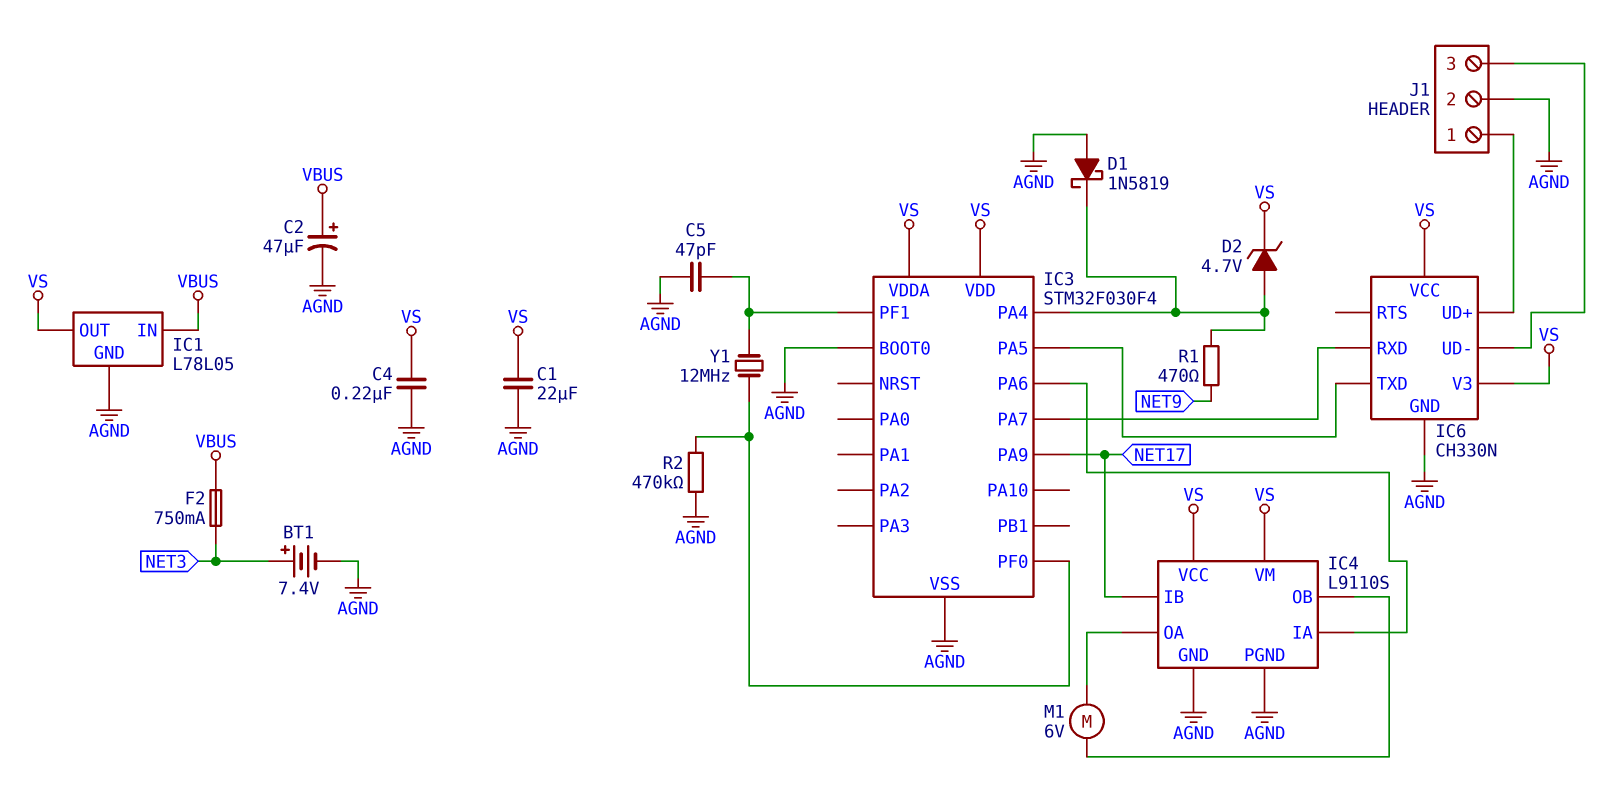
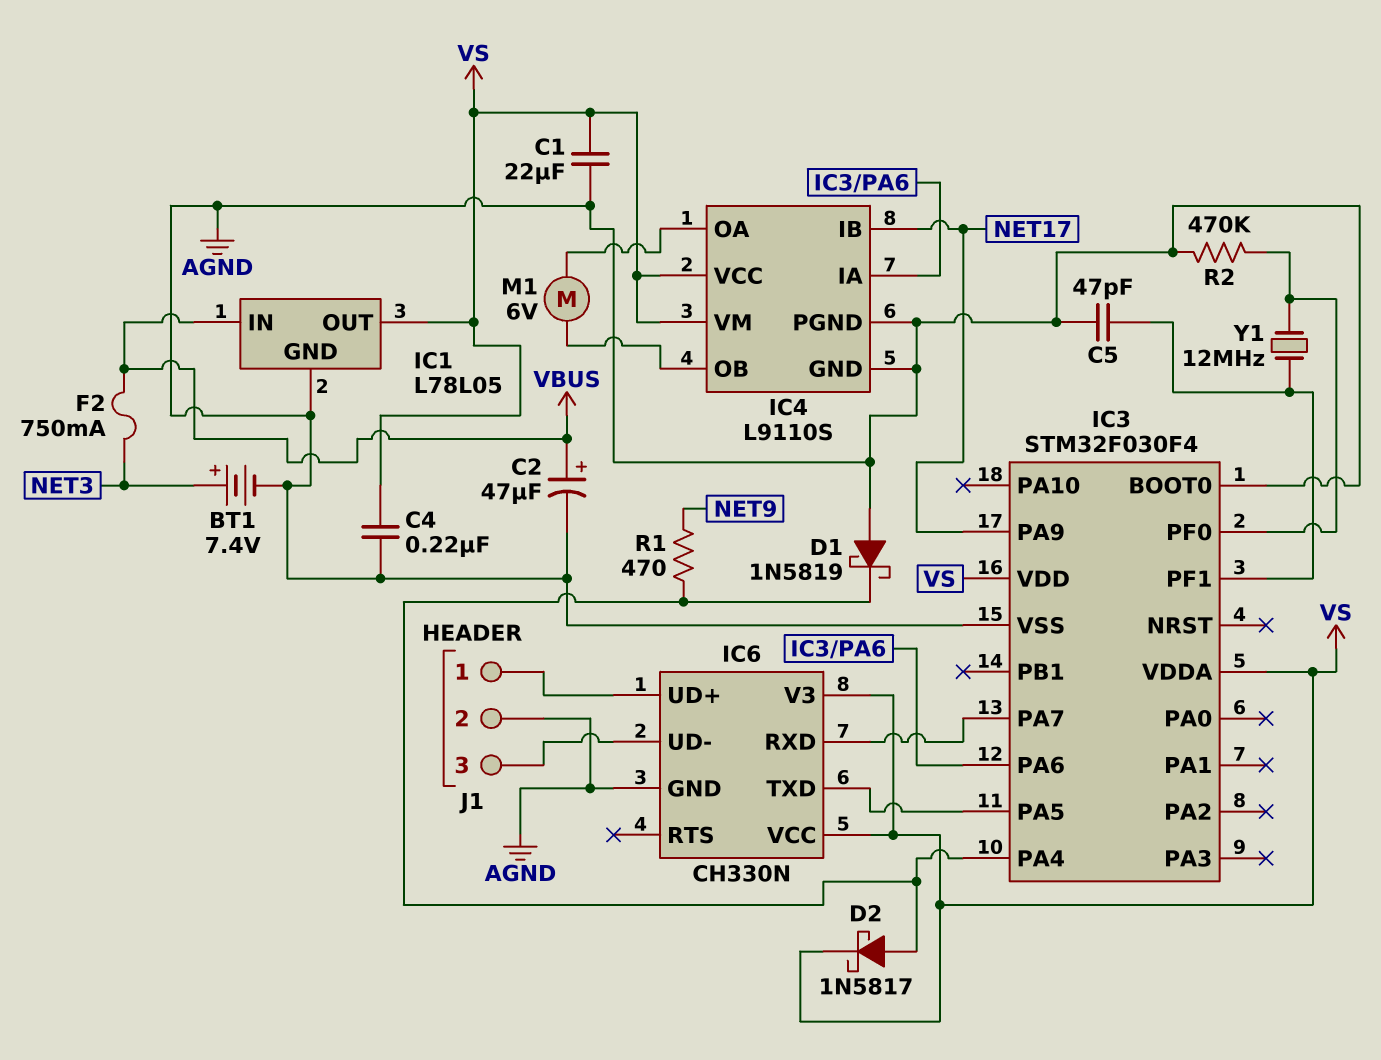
D2: zener 4.7V (A IC3/PA4, K VS) -> schottky 1N5817 (A IC3/PA4, K VS)

